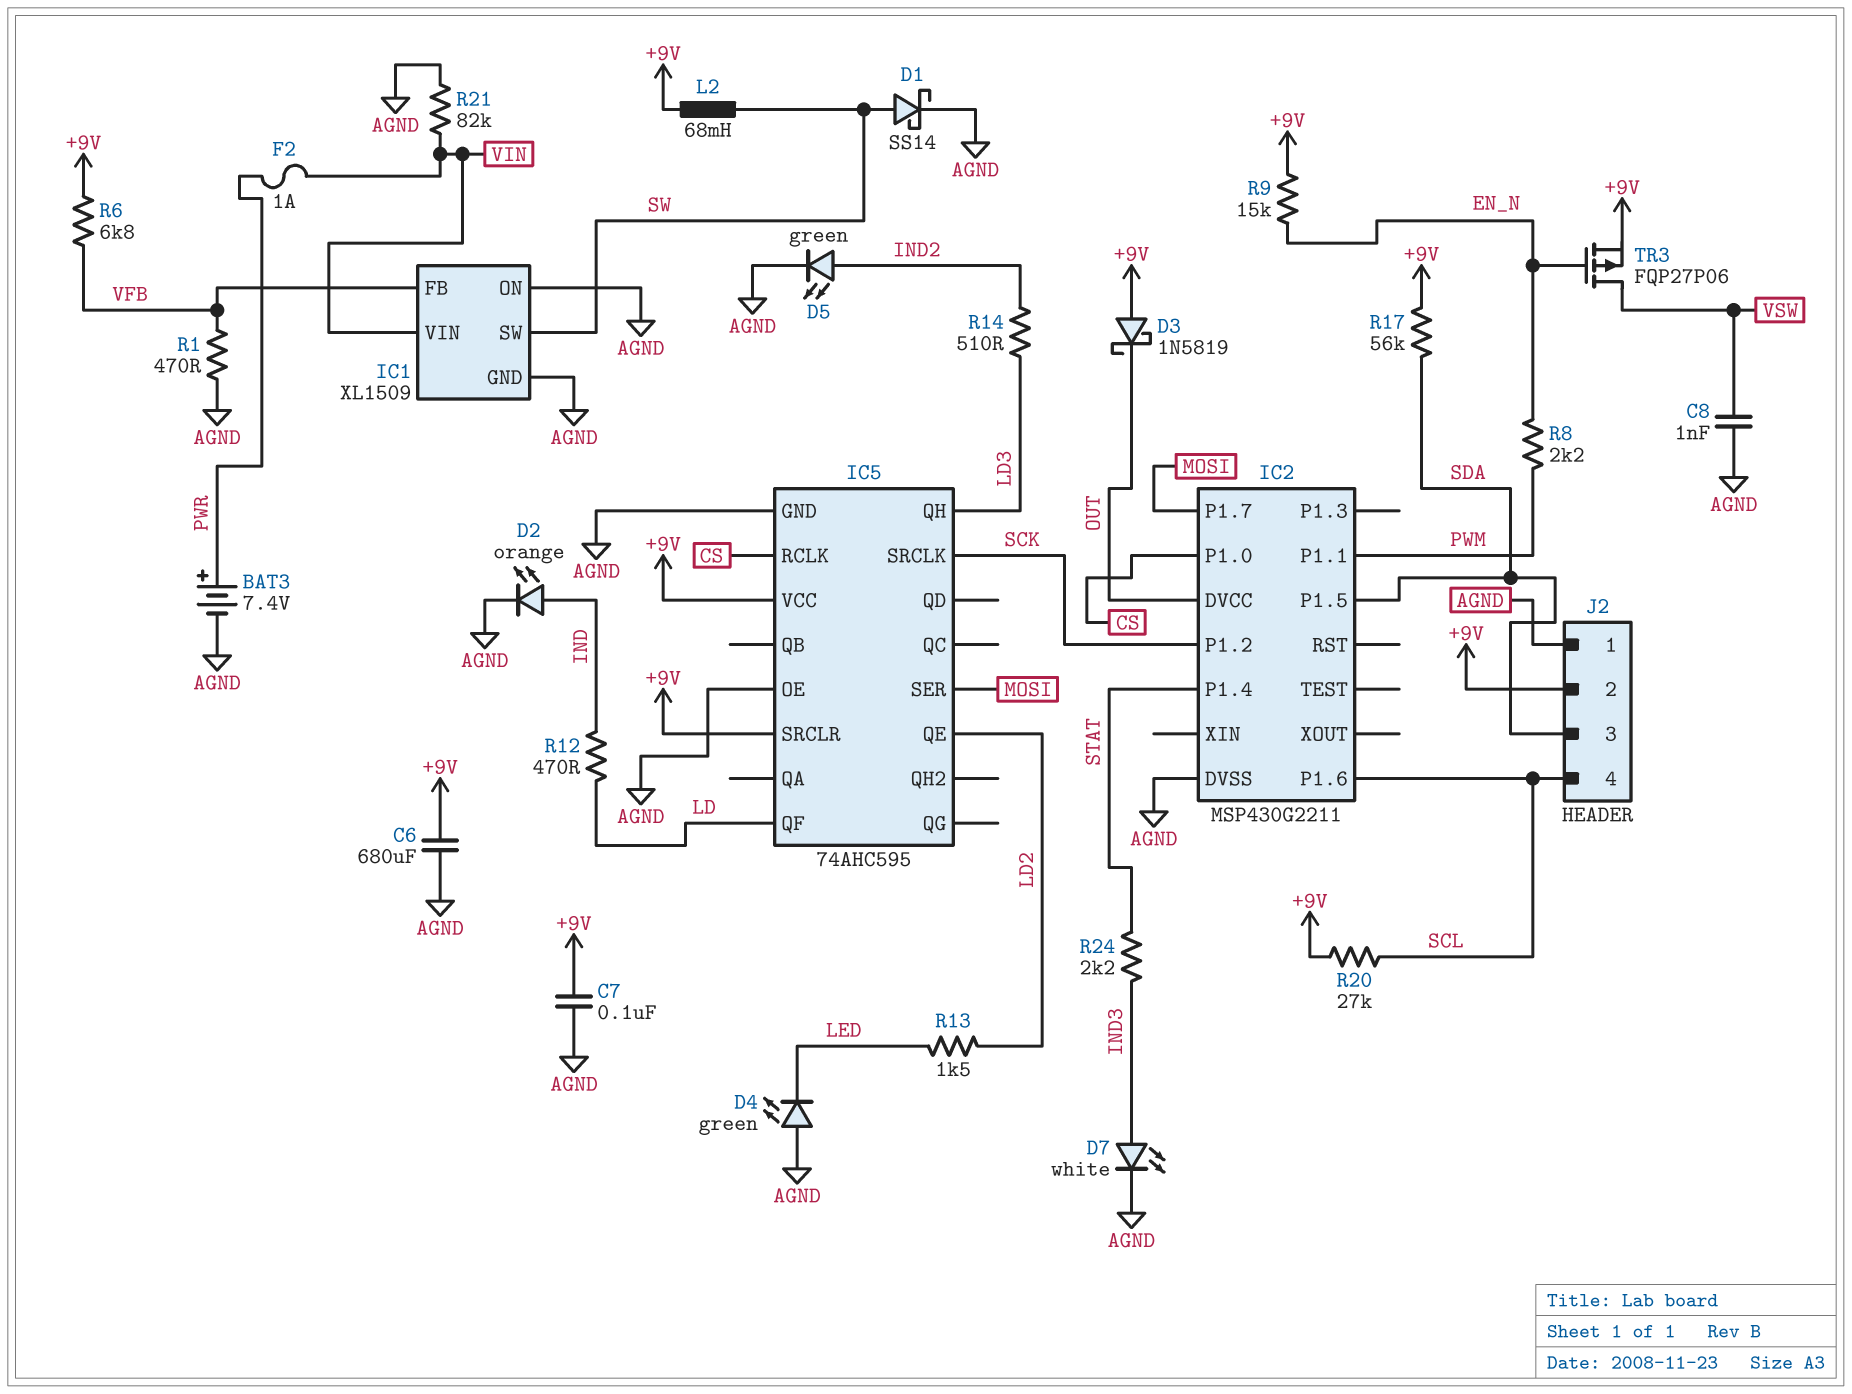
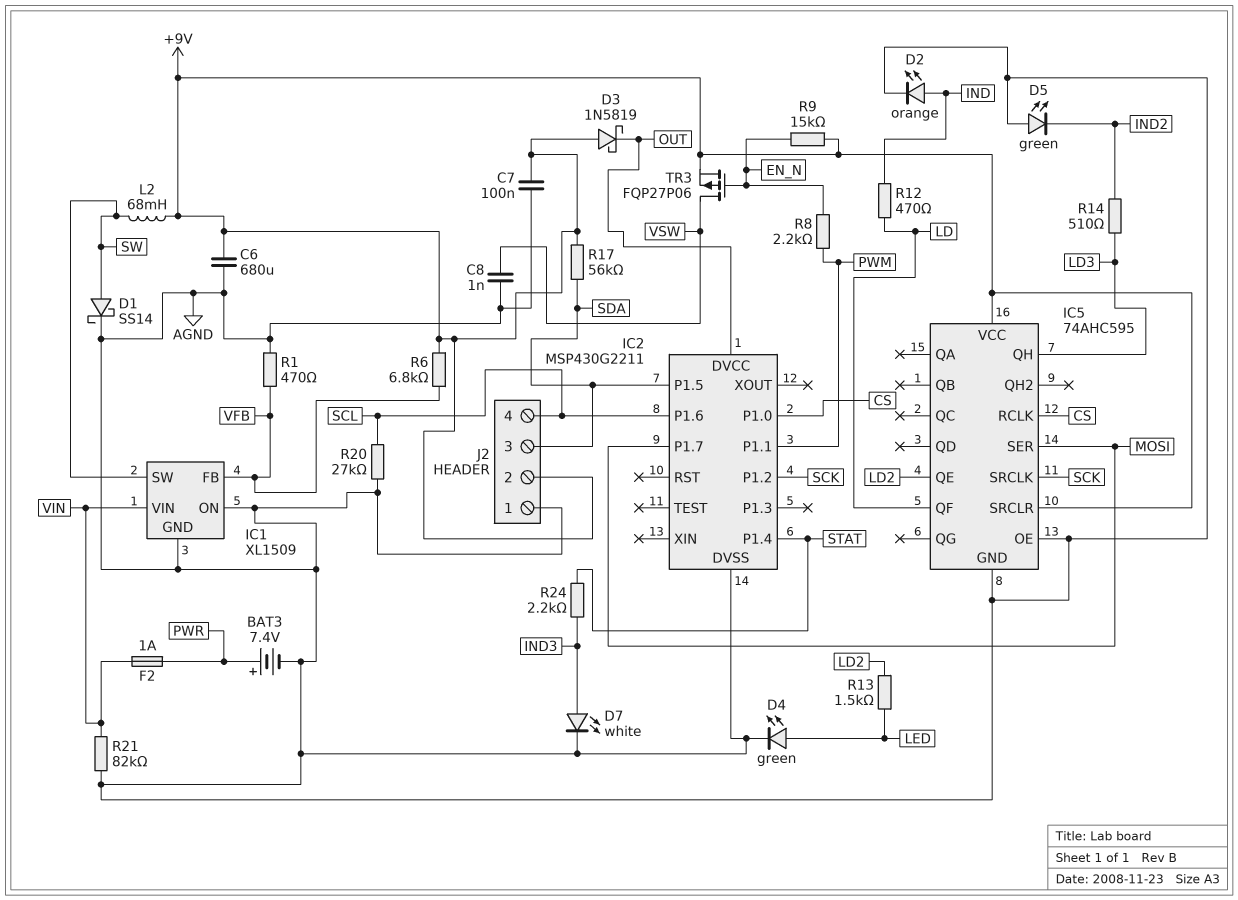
D4: LED green (A AGND, K LED) -> LED green (A LED, K AGND)
D5: LED green (A IND2, K AGND) -> LED green (A AGND, K IND2)
R20: 27k (+9V, SCL) -> 27k (AGND, SCL)

